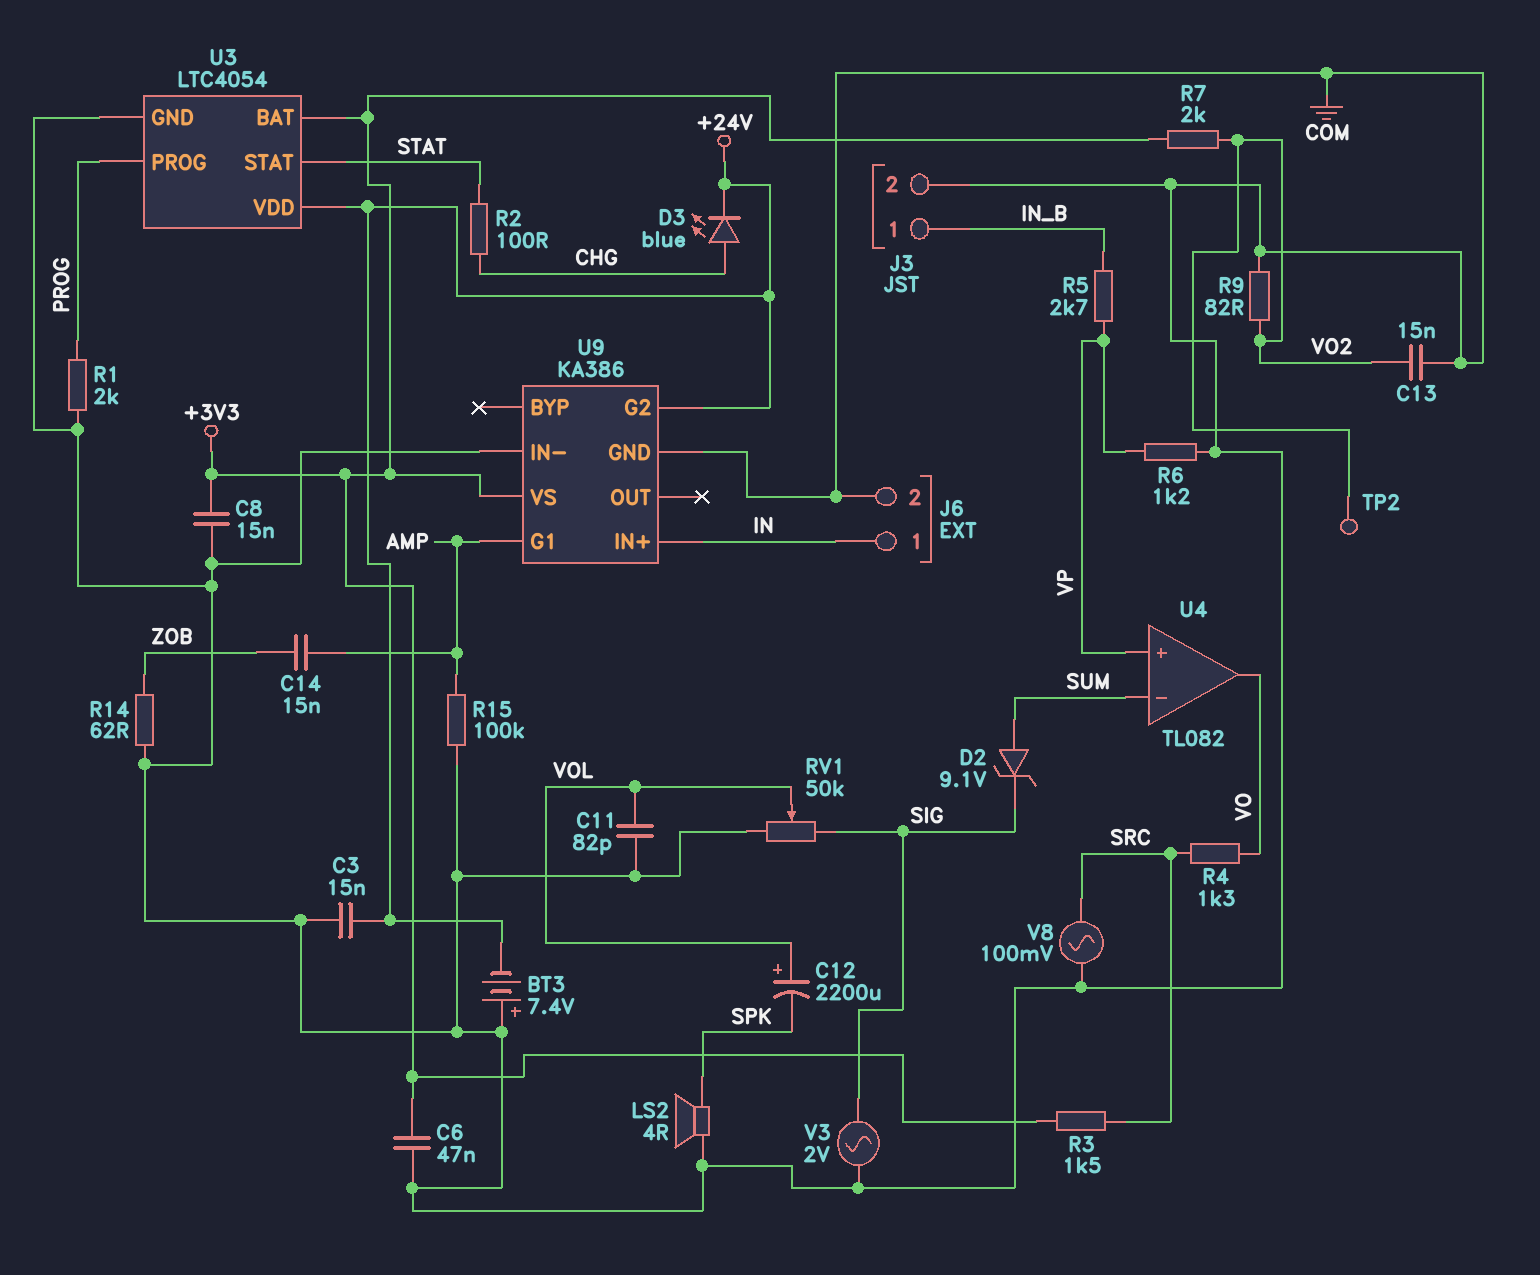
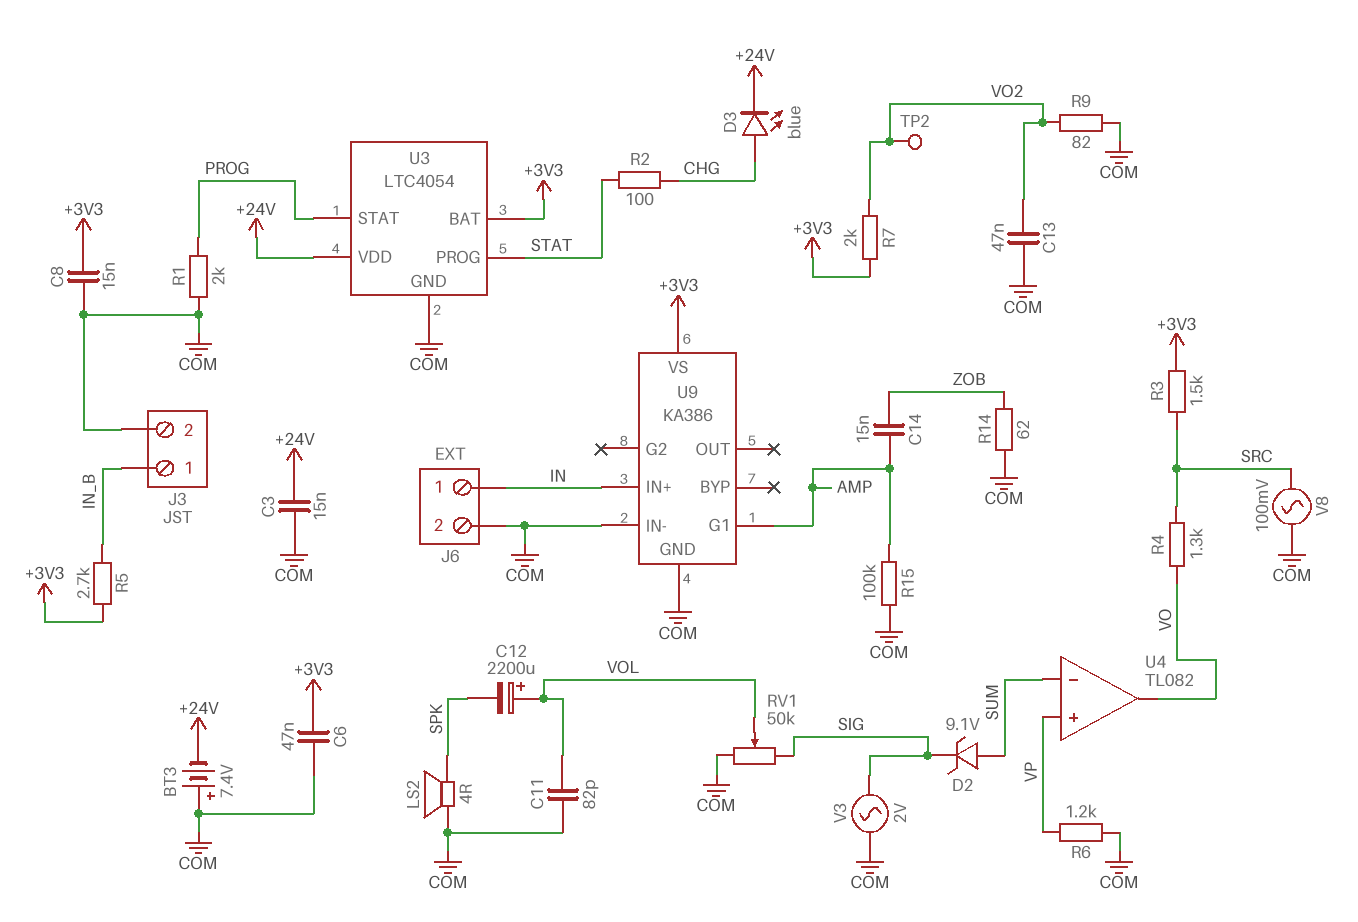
C13: 15nF (COM, VO2) -> 47nF (COM, VO2)
R5: 2.7k (IN_B, VP) -> 2.7k (+3V3, IN_B)
U3 pin PROG: PROG -> STAT
U3 pin STAT: STAT -> PROG
U9 pin G2: +24V -> none

